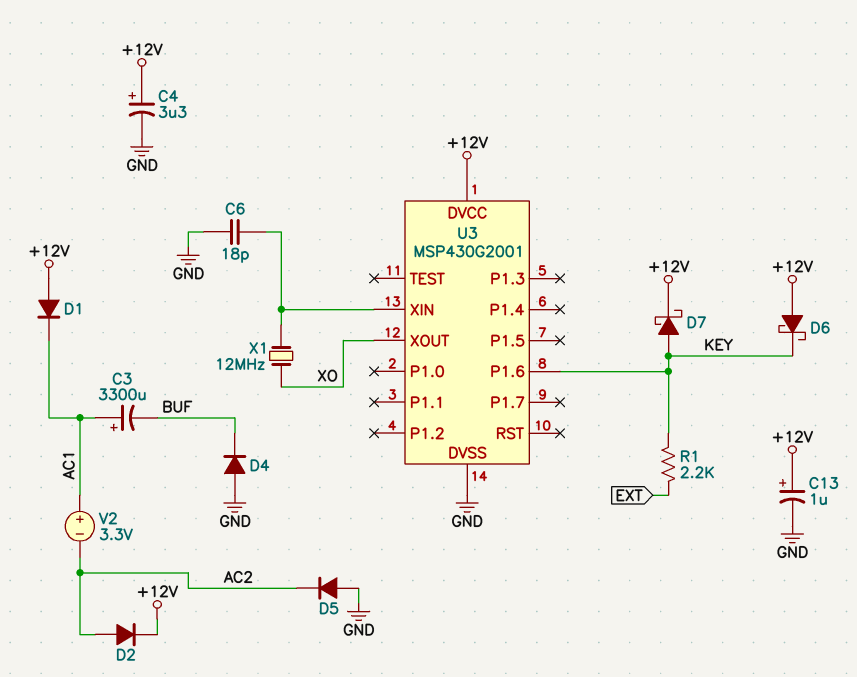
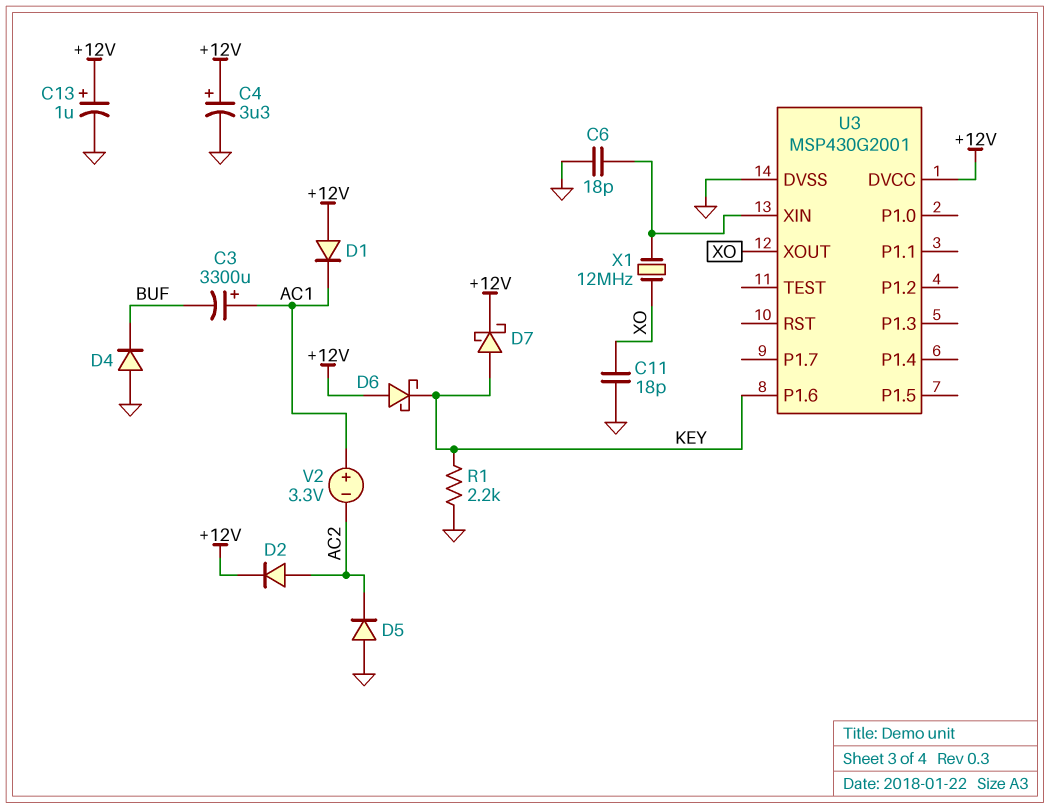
C11: none -> 18pF (GND, XO)
R1: 2.2k (EXT, KEY) -> 2.2k (GND, KEY)

